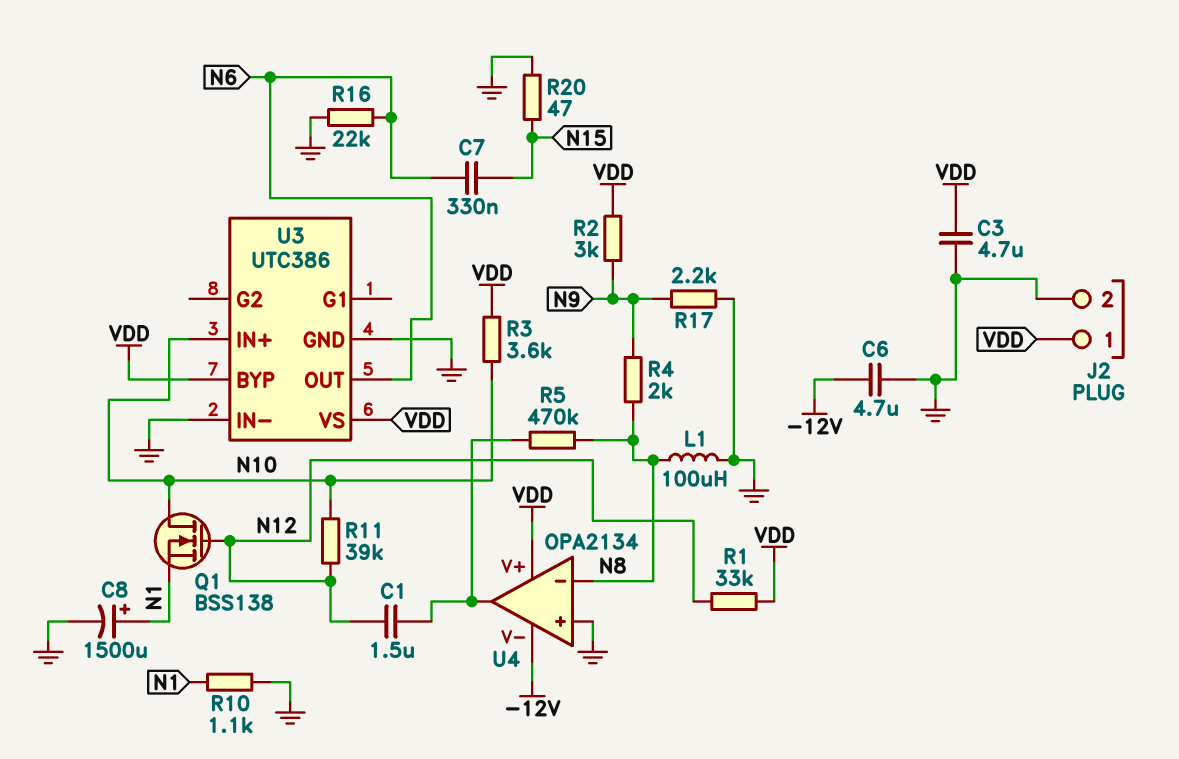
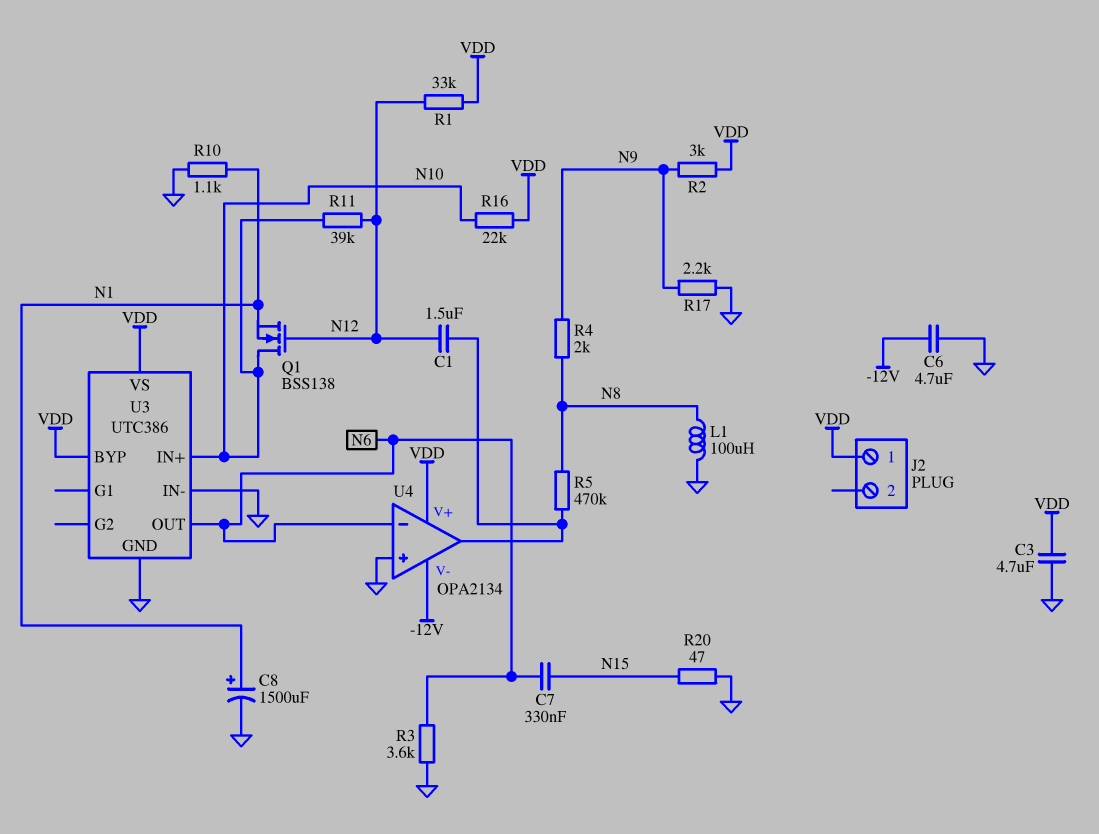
J2 pin 2: GND -> none
R3: 3.6k (N10, VDD) -> 3.6k (GND, N6)
R16: 22k (GND, N6) -> 22k (N10, VDD)
U4 pin in-: N8 -> N6

